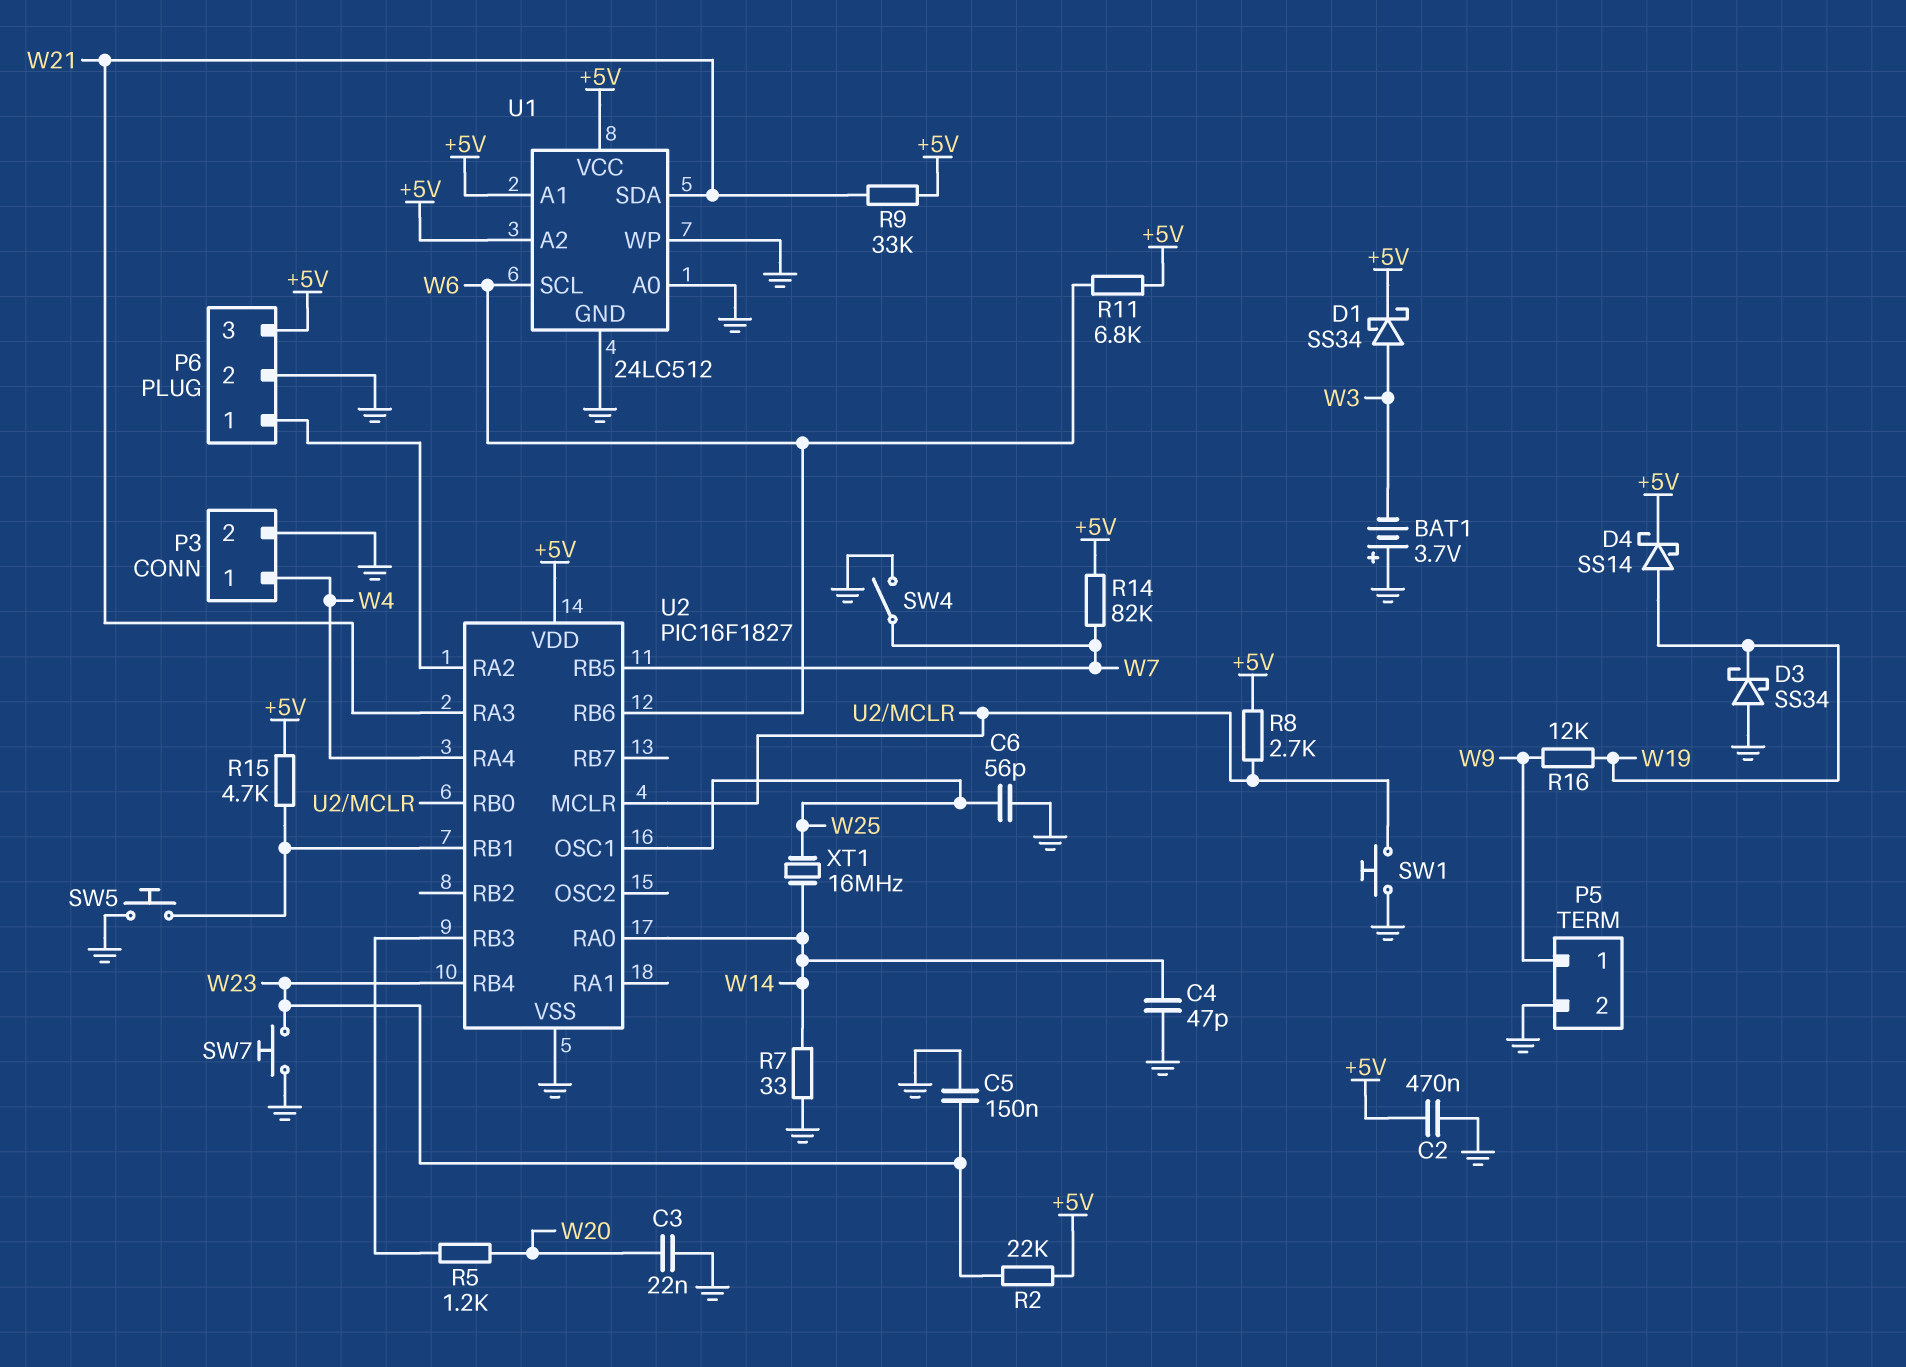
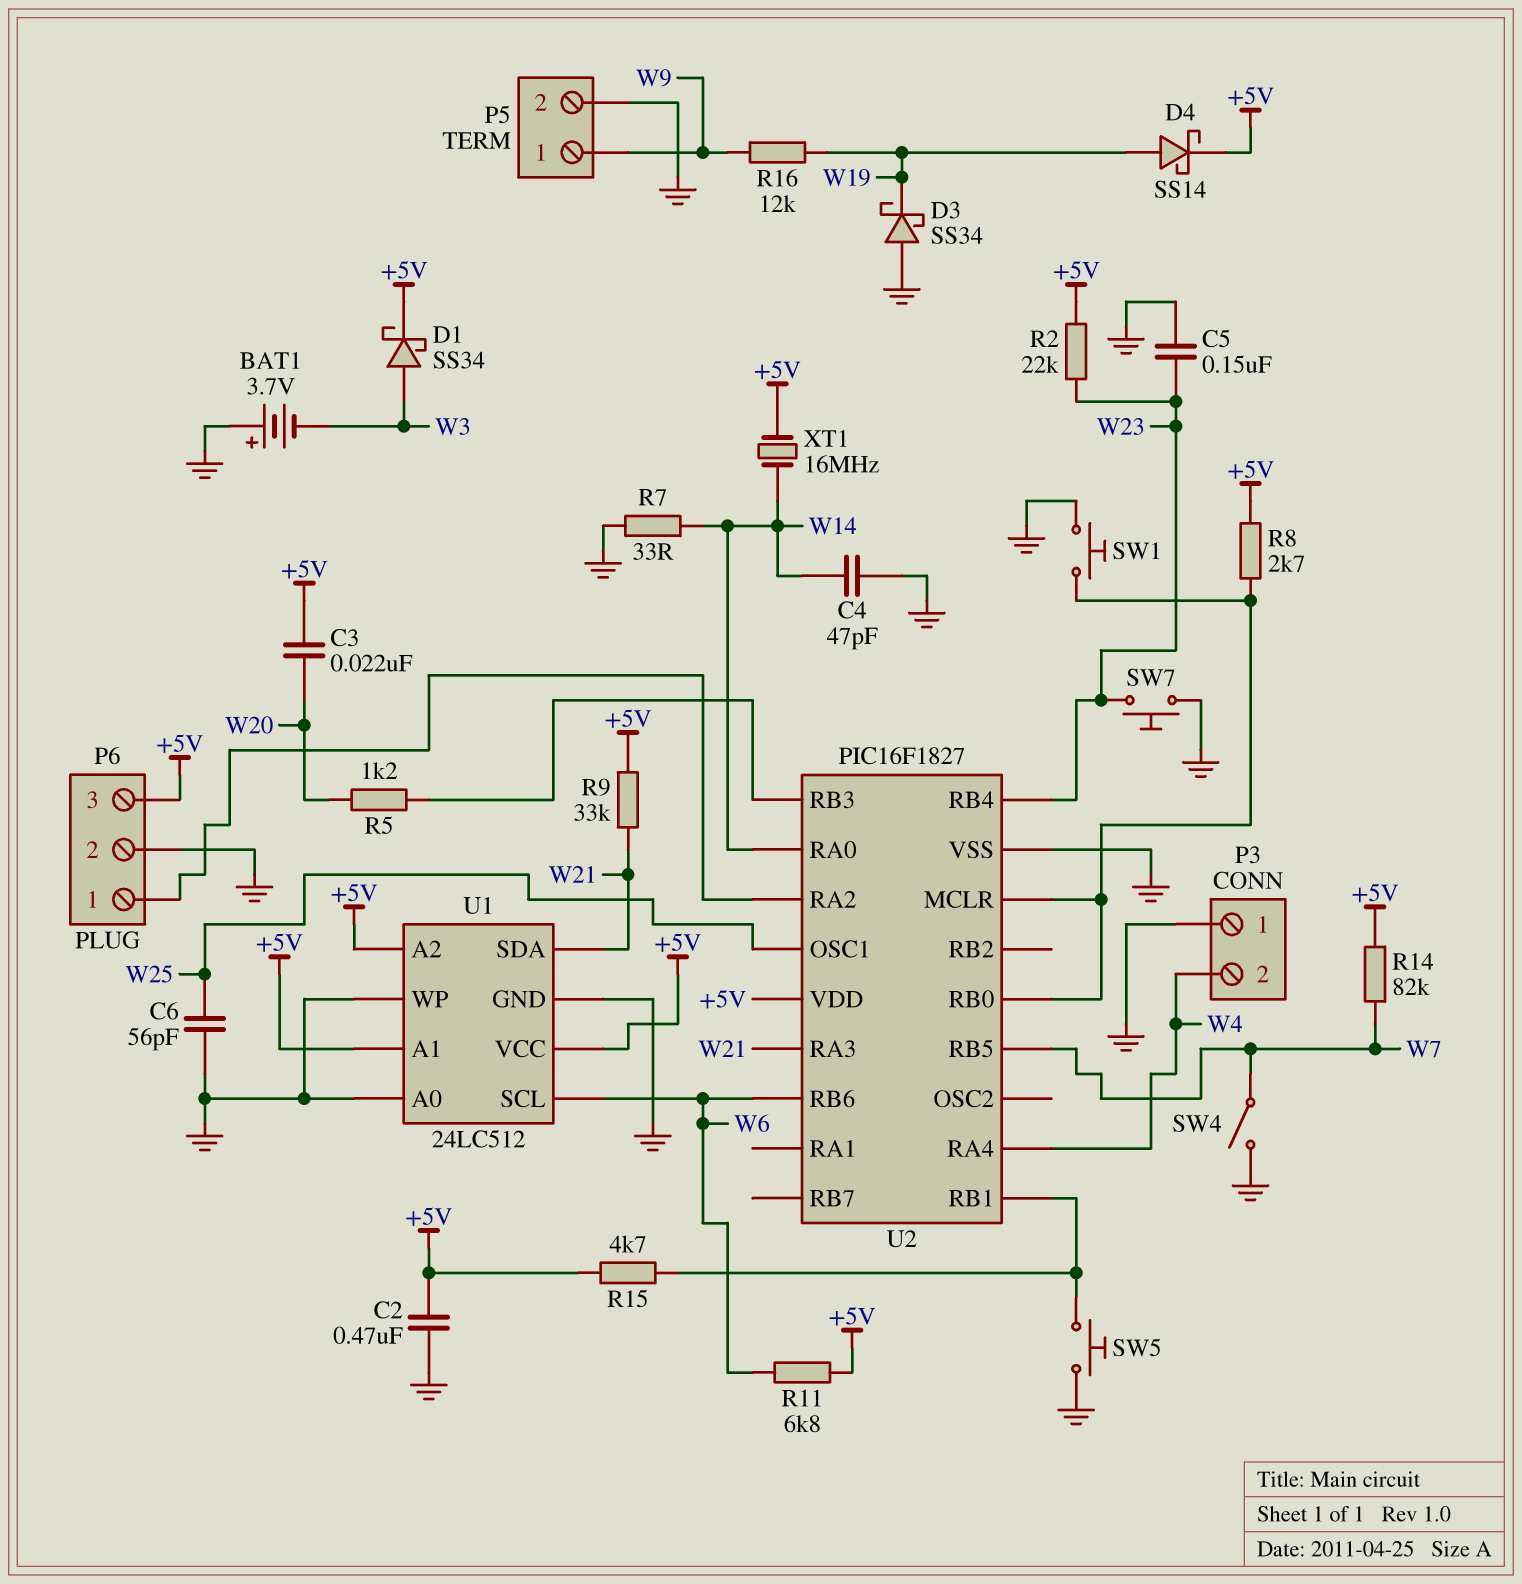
C3: 22nF (GND, W20) -> 22nF (+5V, W20)
P3 pin 1: W4 -> GND
P3 pin 2: GND -> W4
XT1: 16MHz (W14, W25) -> 16MHz (+5V, W14)

